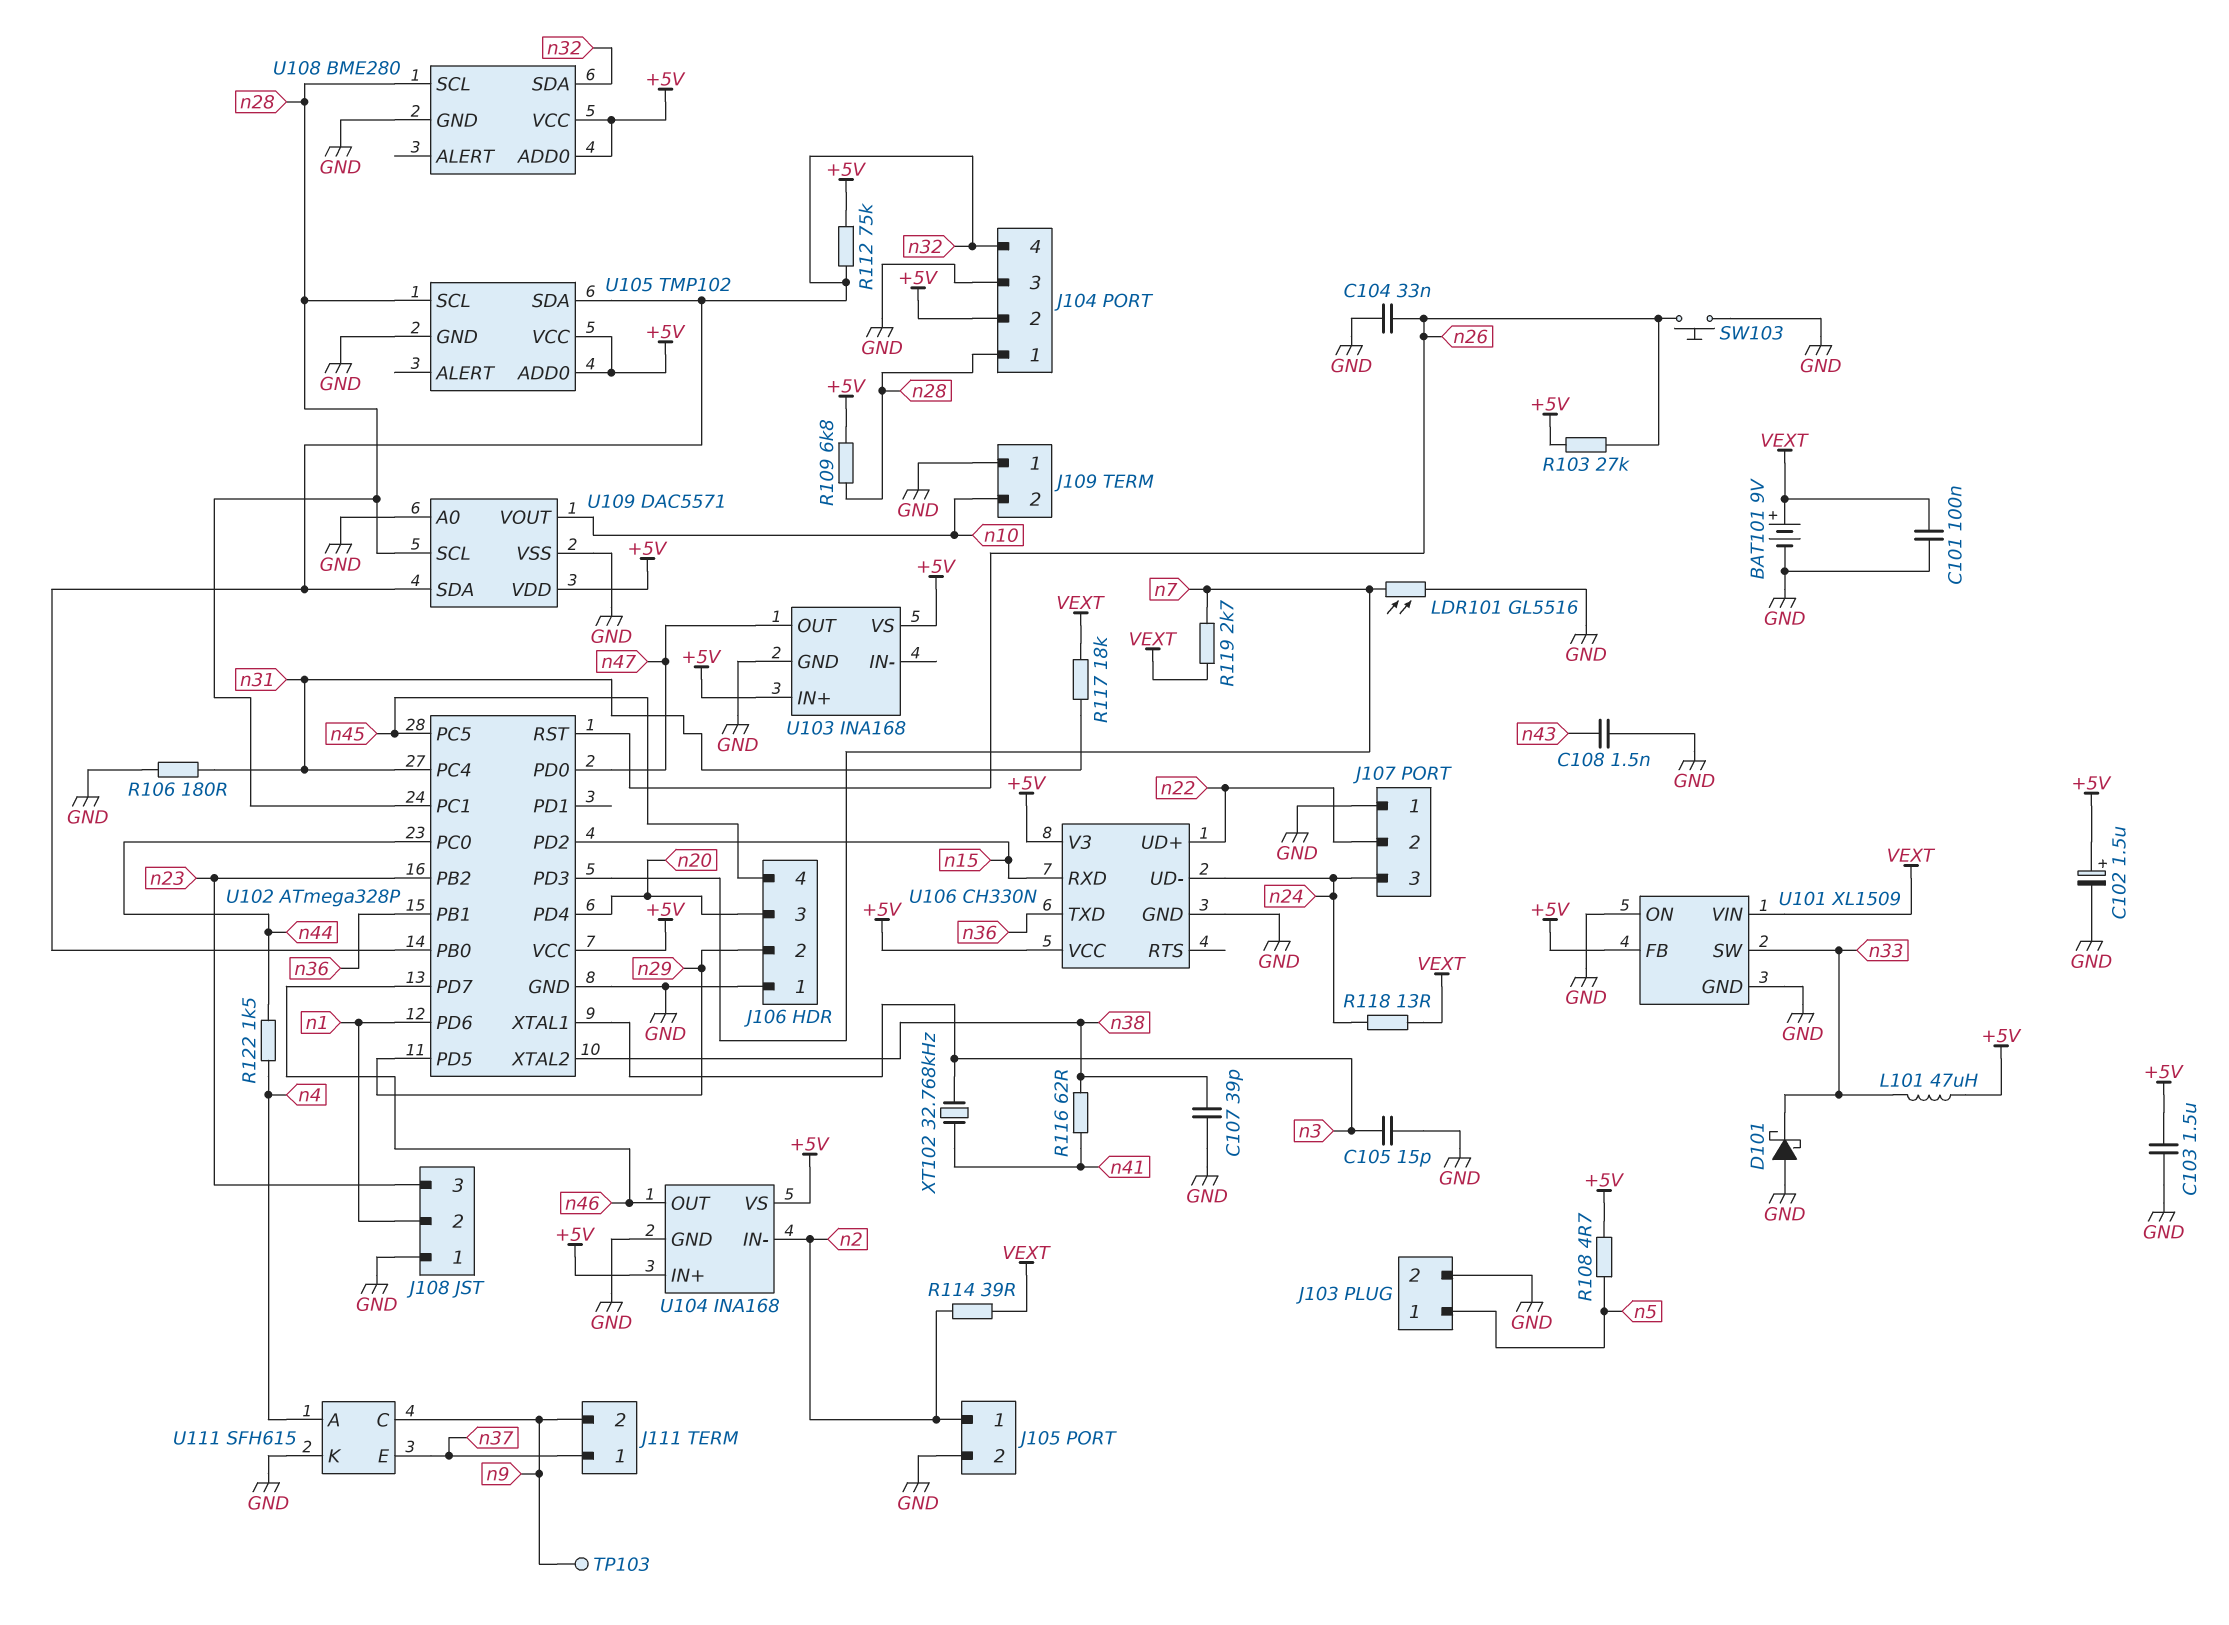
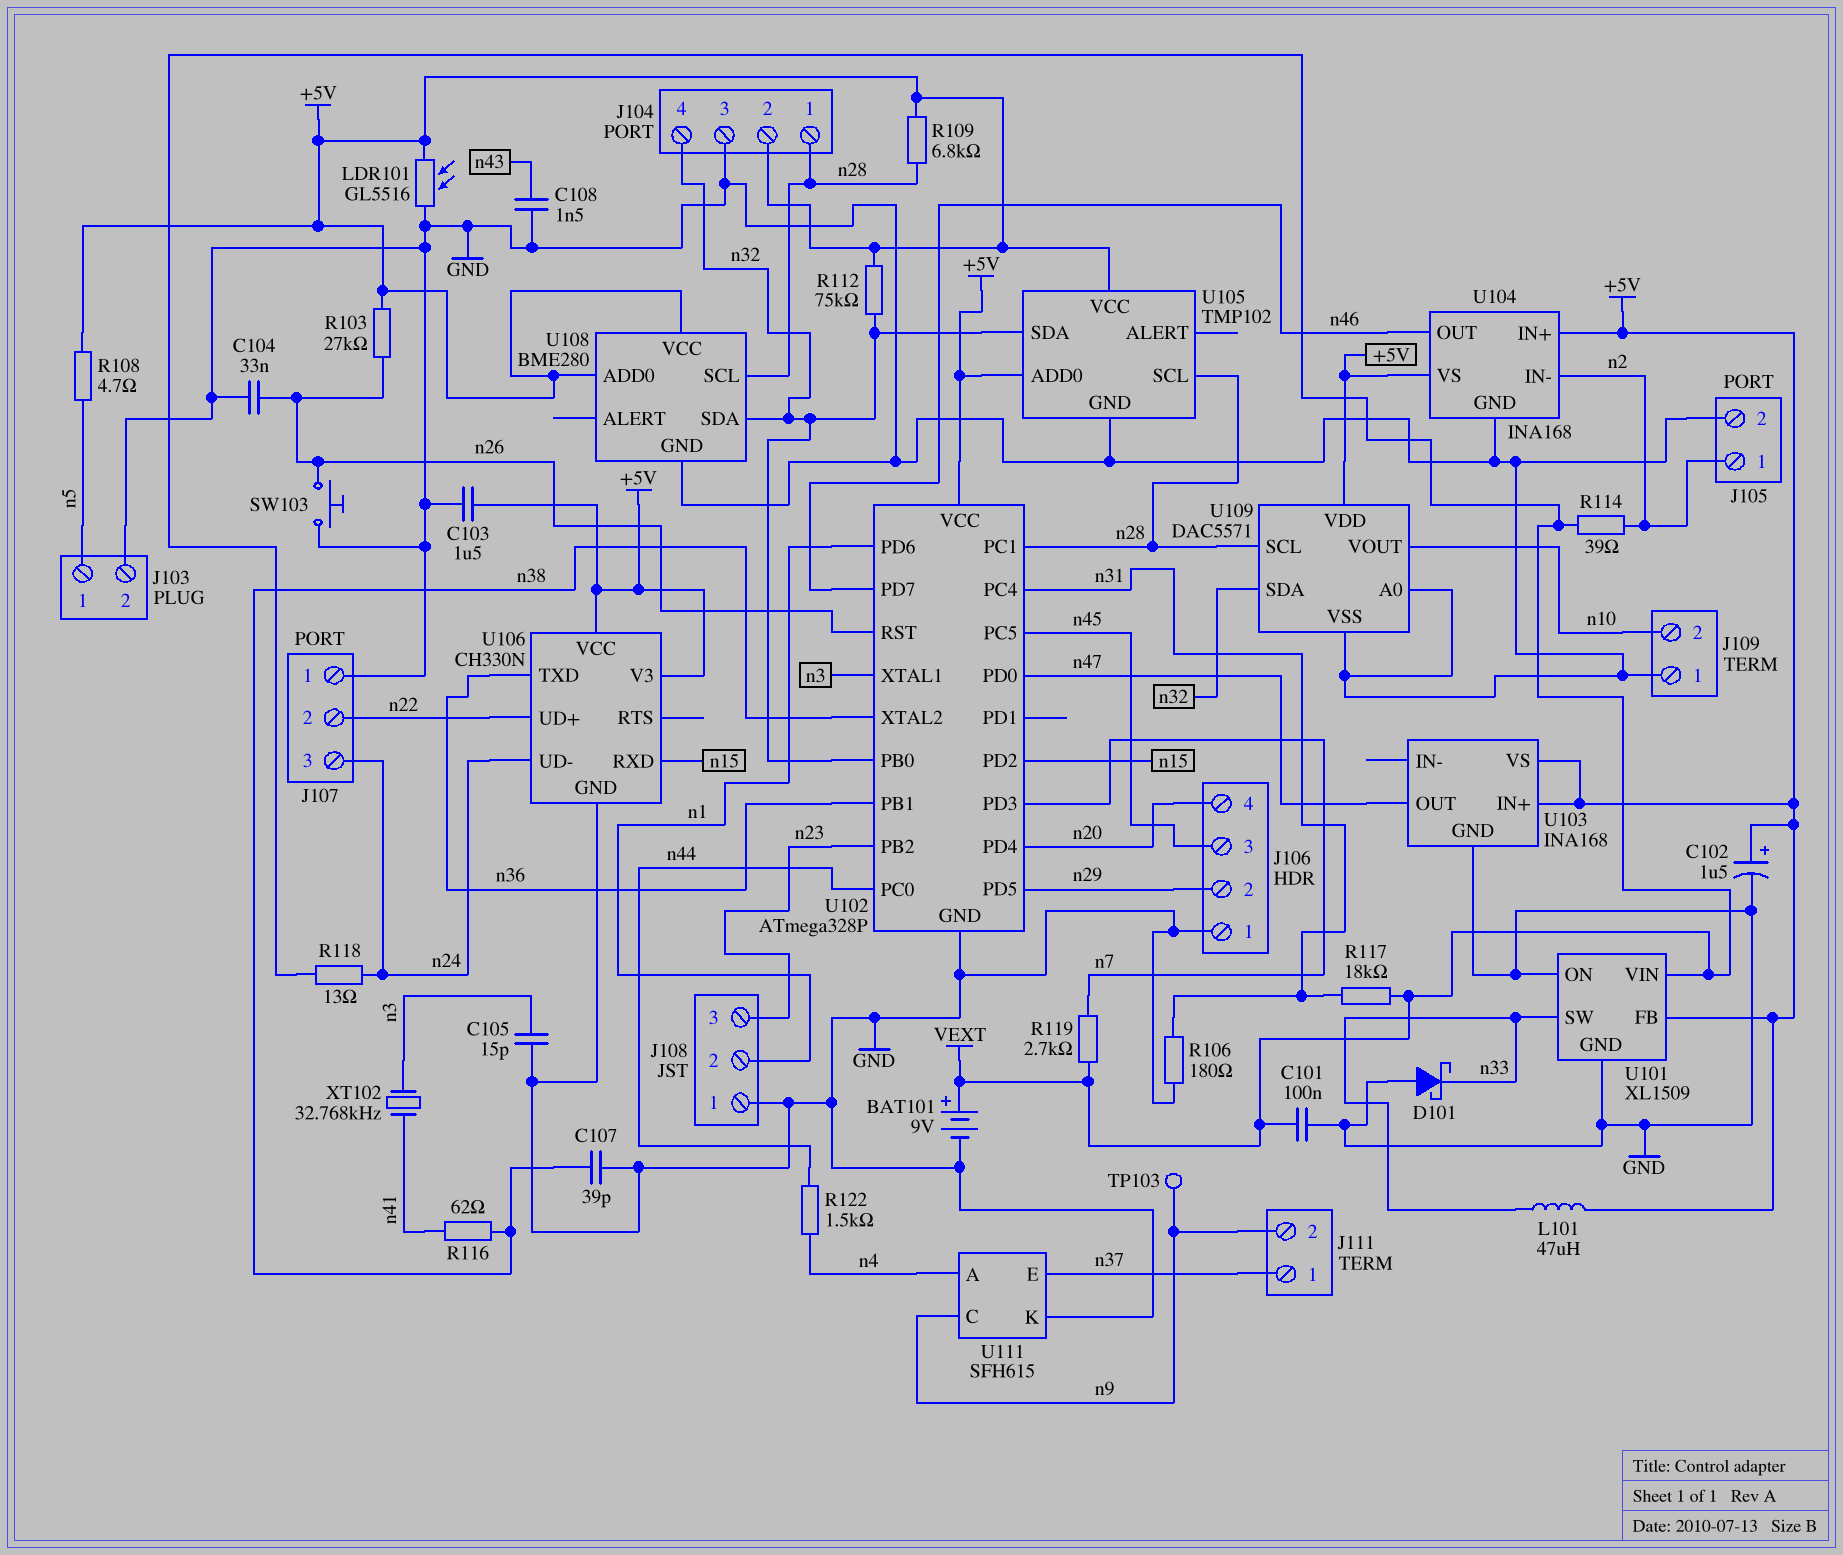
J106 pin 3: n20 -> n45
J106 pin 4: n45 -> n20
LDR101: GL5516 (GND, n7) -> GL5516 (+5V, GND)

